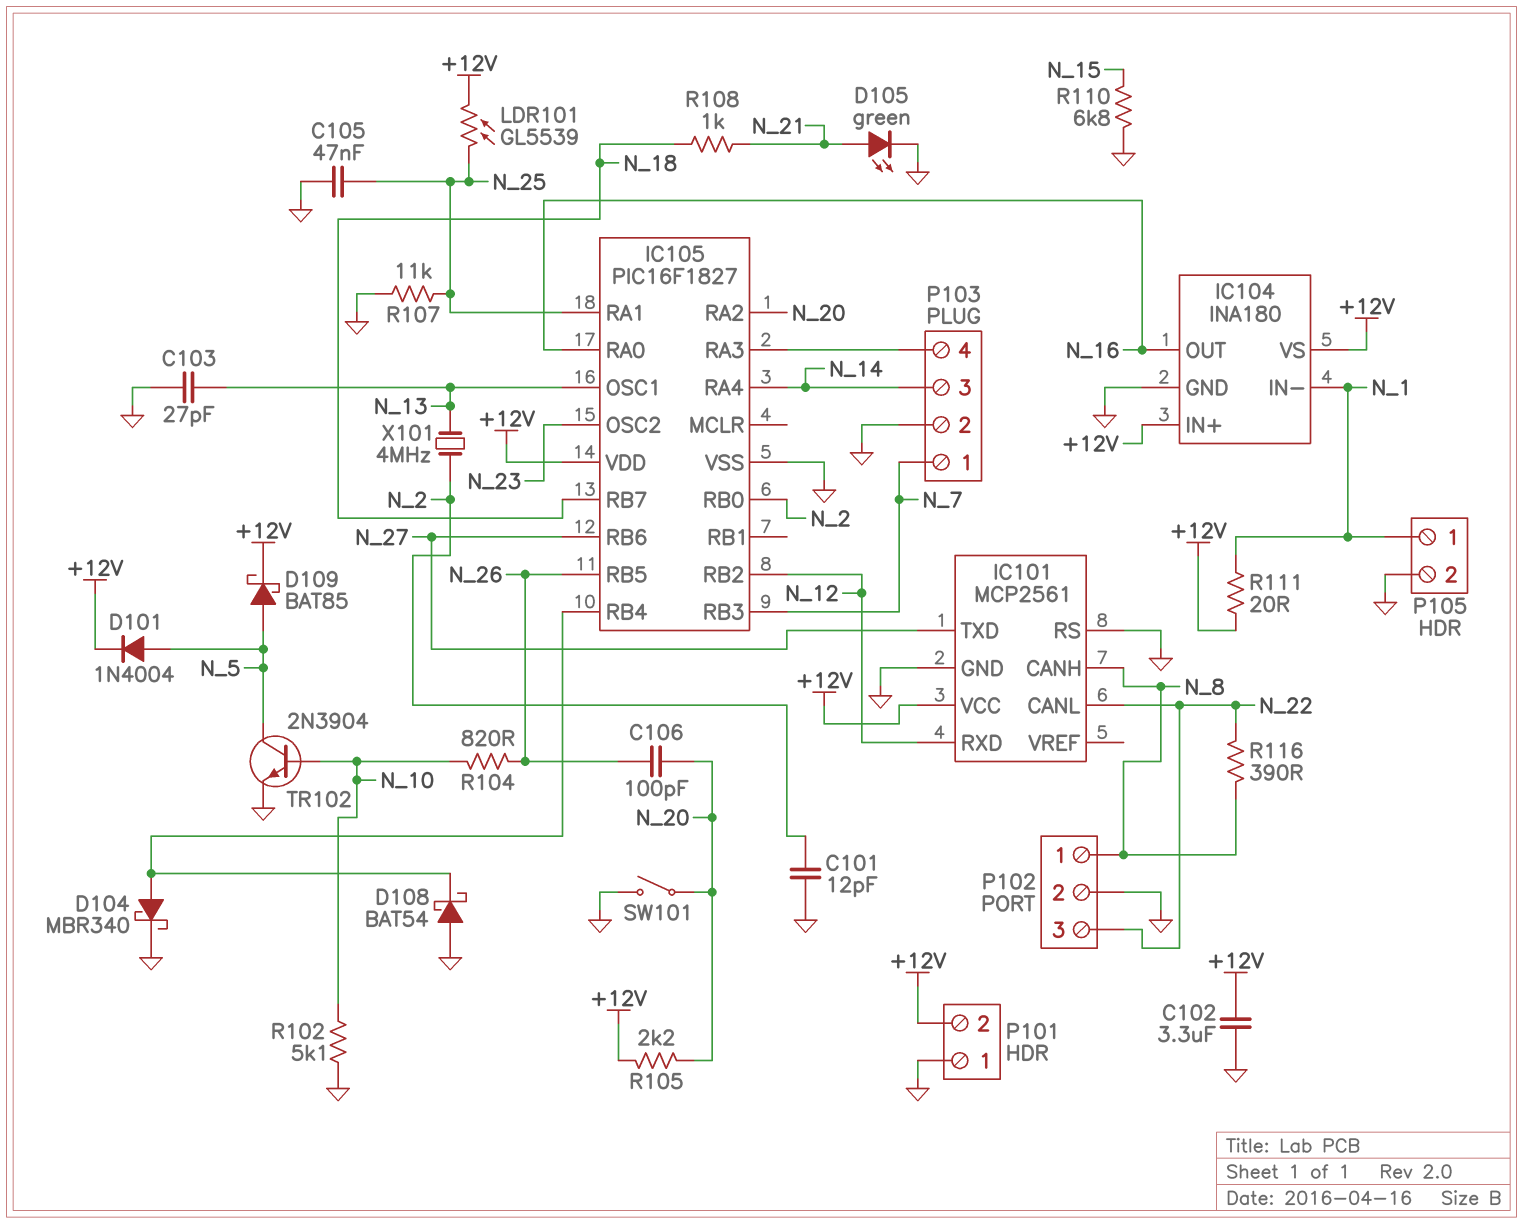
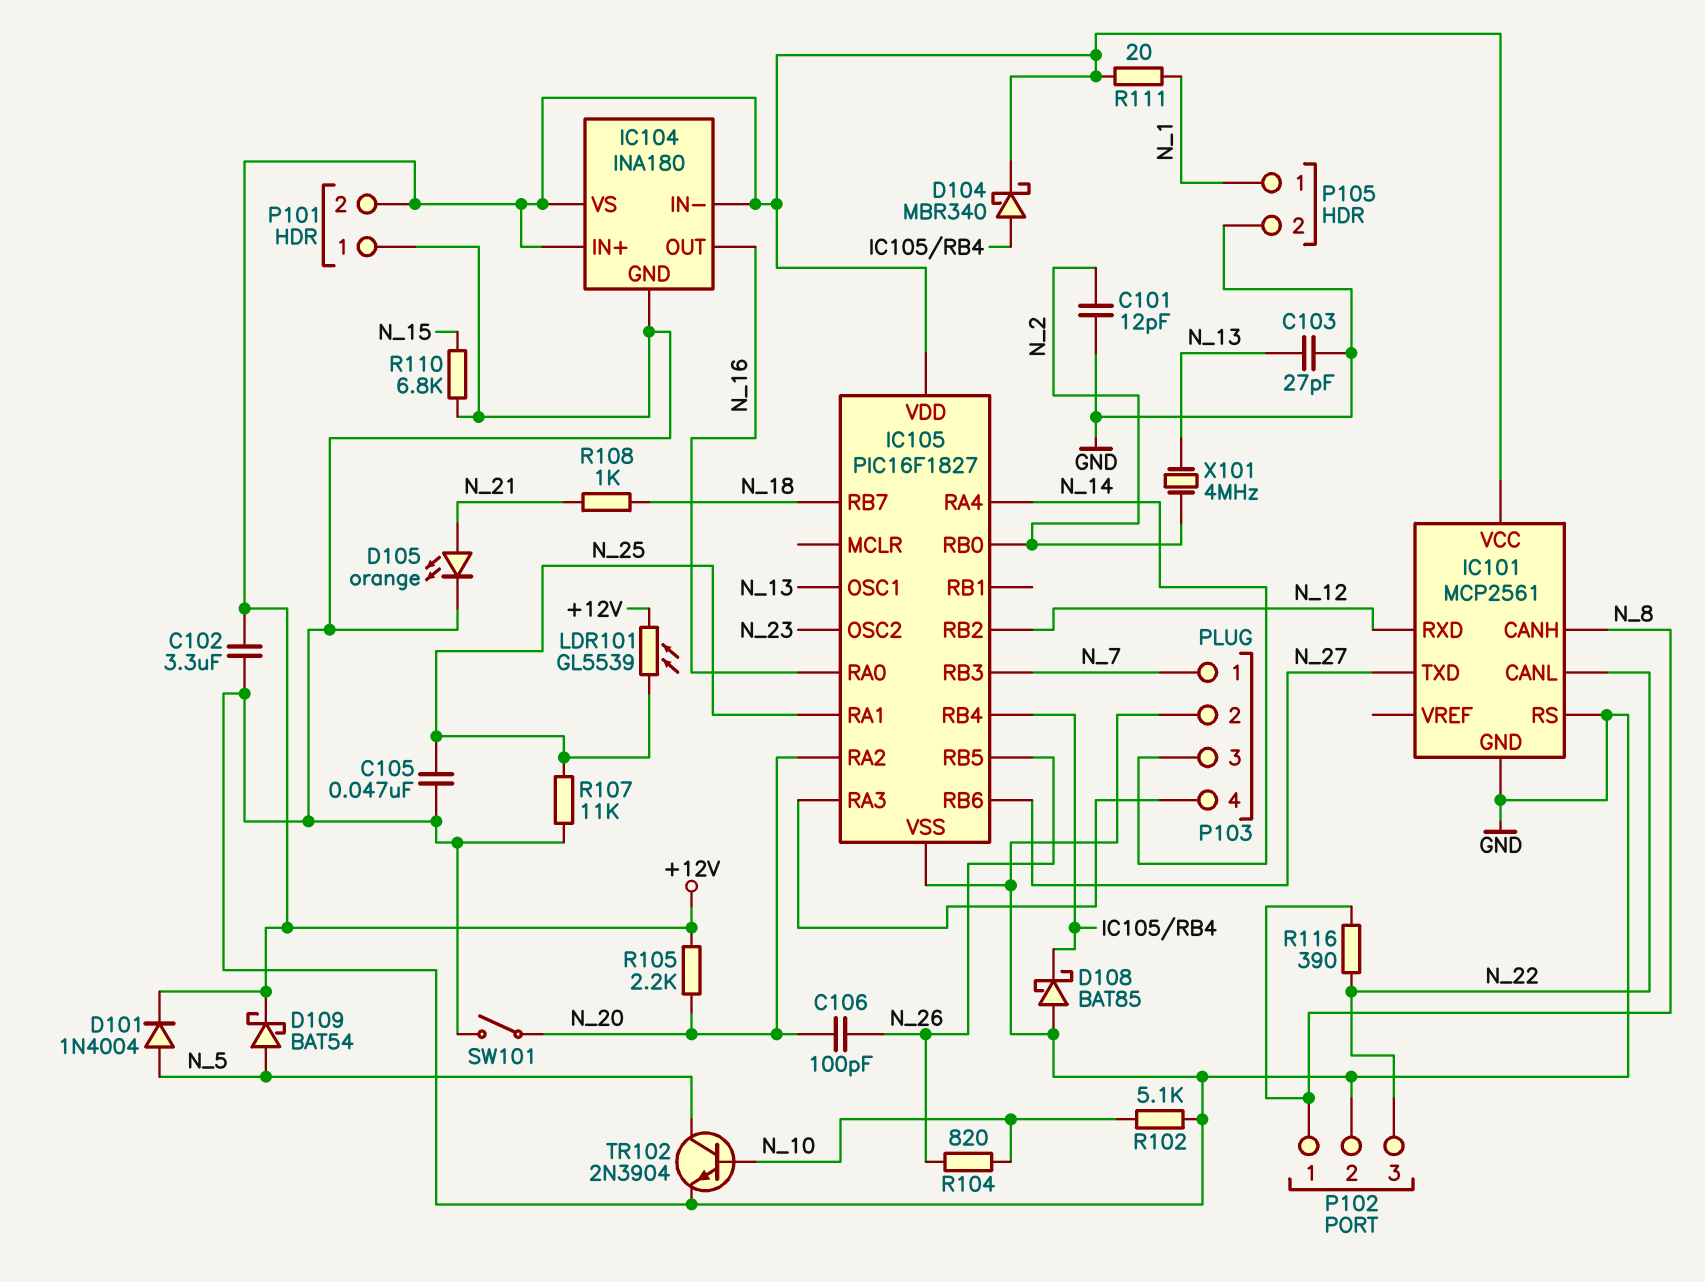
D104: schottky MBR340 (A IC105/RB4, K GND) -> schottky MBR340 (A IC105/RB4, K +12V)
D105: LED green (A N_21, K GND) -> LED orange (A N_21, K GND)
D108: schottky BAT54 (A GND, K IC105/RB4) -> schottky BAT85 (A GND, K IC105/RB4)
D109: schottky BAT85 (A N_5, K +12V) -> schottky BAT54 (A N_5, K +12V)
IC104 pin IN-: N_1 -> +12V

